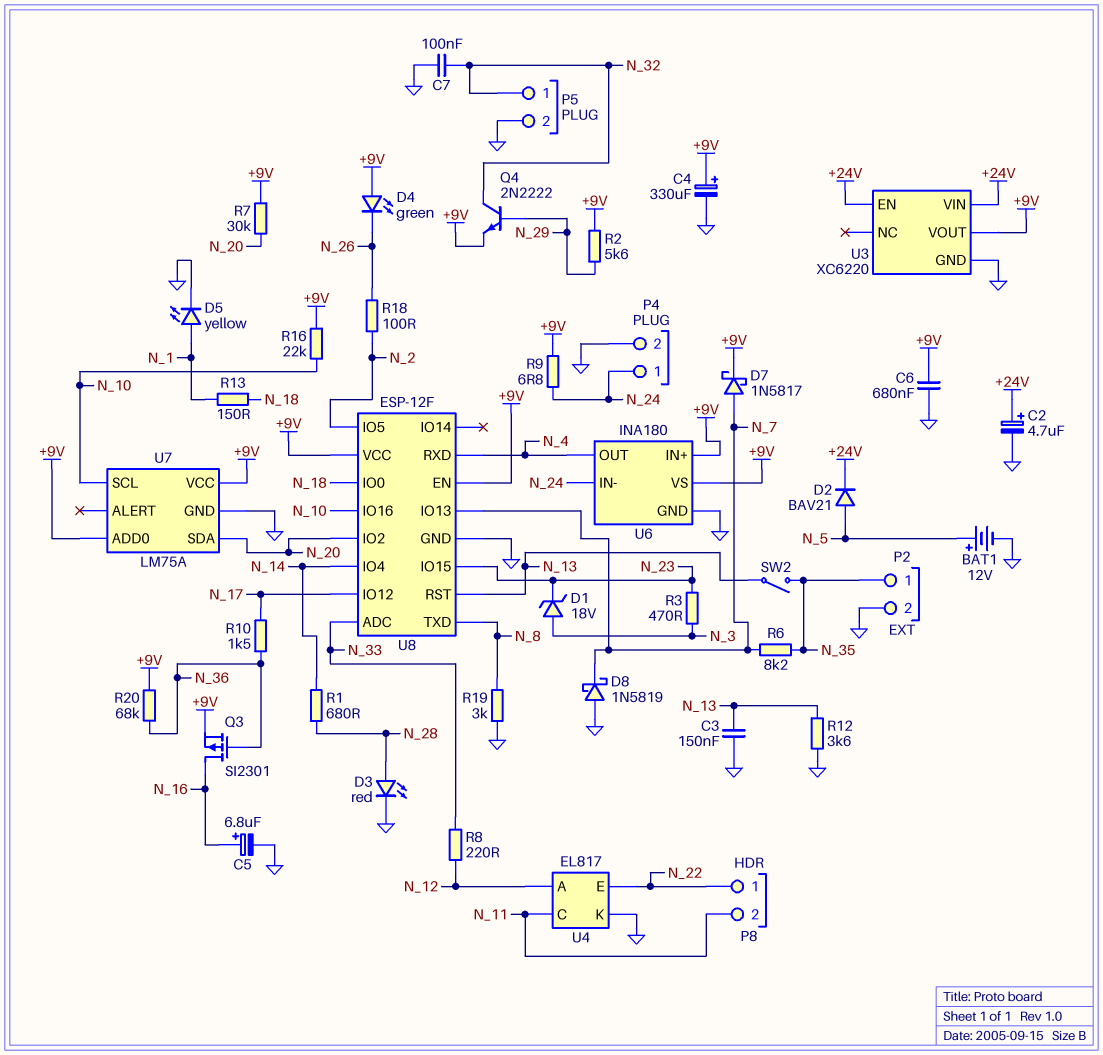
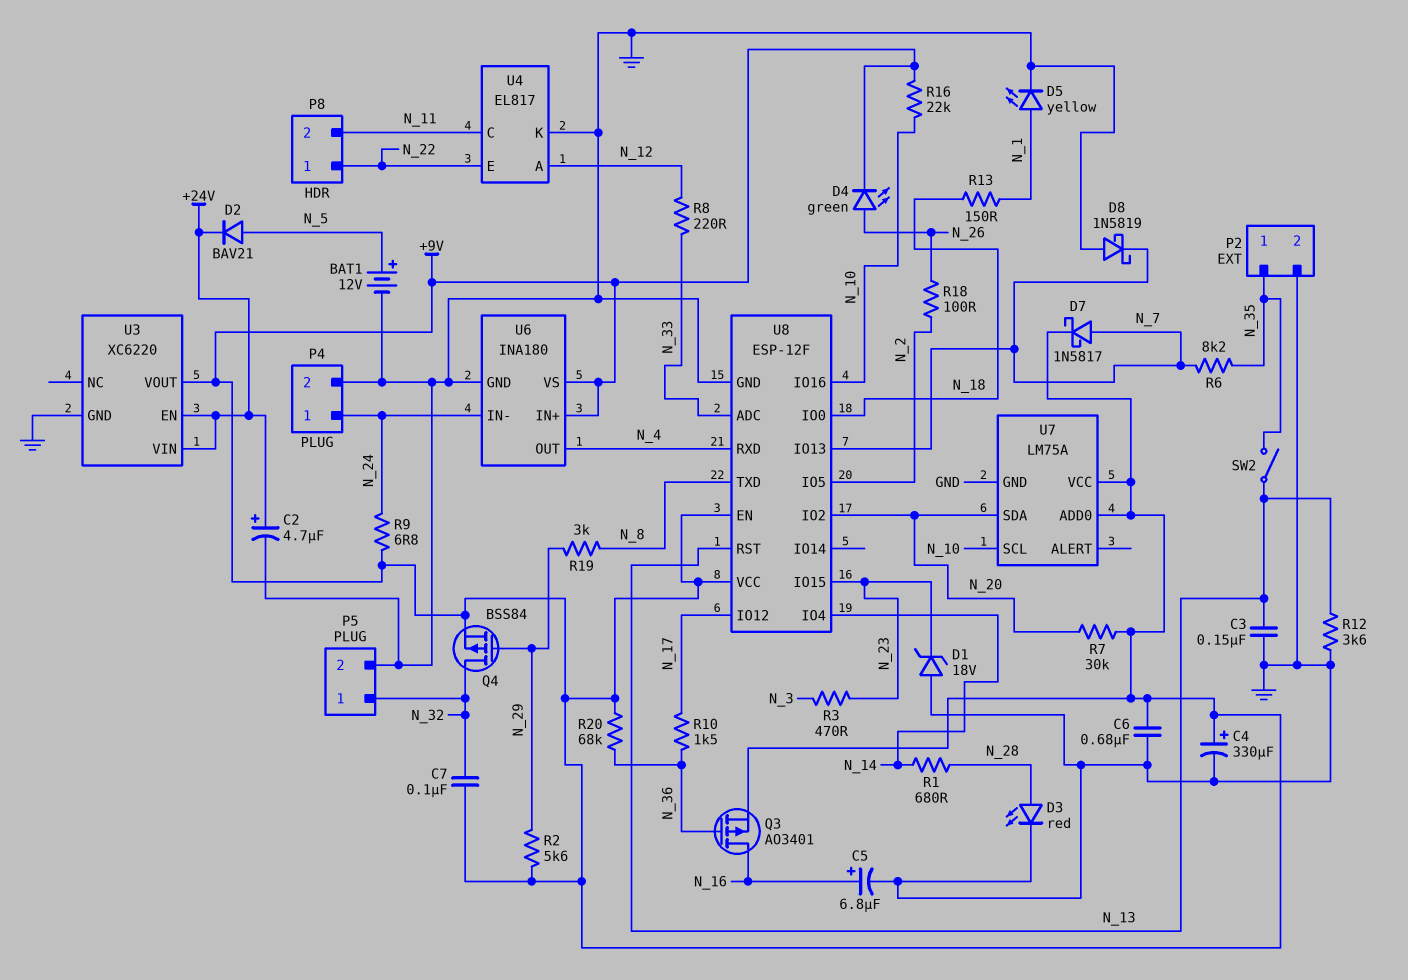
C7: 100nF (GND, N_32) -> 100nF (+9V, N_32)
D1: zener 18V (A N_3, K N_23) -> zener 18V (A GND, K N_23)
D4: LED green (A +9V, K N_26) -> LED green (A N_26, K +9V)
Q3: PMOS SI2301 (G N_36, D N_16, S +9V) -> PMOS AO3401 (G N_36, D N_16, S +9V)
Q4: NPN 2N2222 (B N_29, C N_32, E +9V) -> PMOS BSS84 (G N_29, D N_32, S +9V)
R19: 3k (GND, N_8) -> 3k (N_8, N_29)

